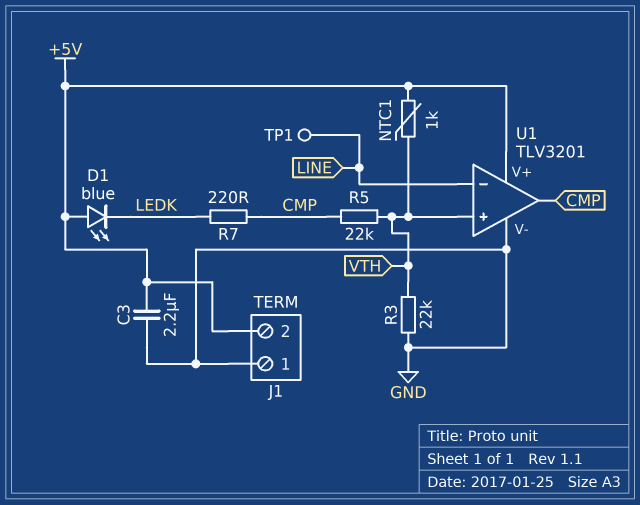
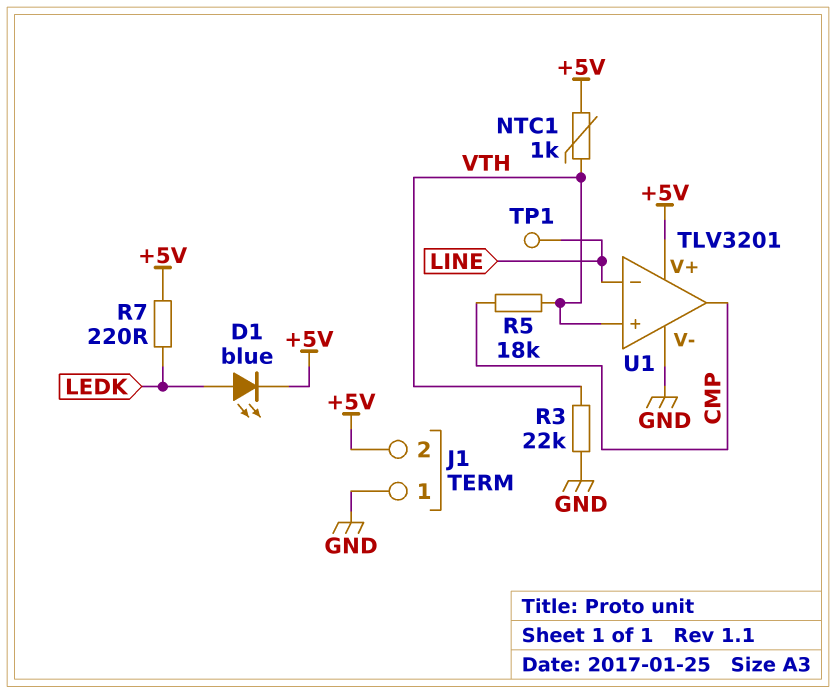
C3: 2.2uF (+5V, GND) -> none
D1: LED blue (A +5V, K LEDK) -> LED blue (A LEDK, K +5V)
R5: 22k (CMP, VTH) -> 18k (CMP, VTH)
R7: 220 (CMP, LEDK) -> 220 (+5V, LEDK)

